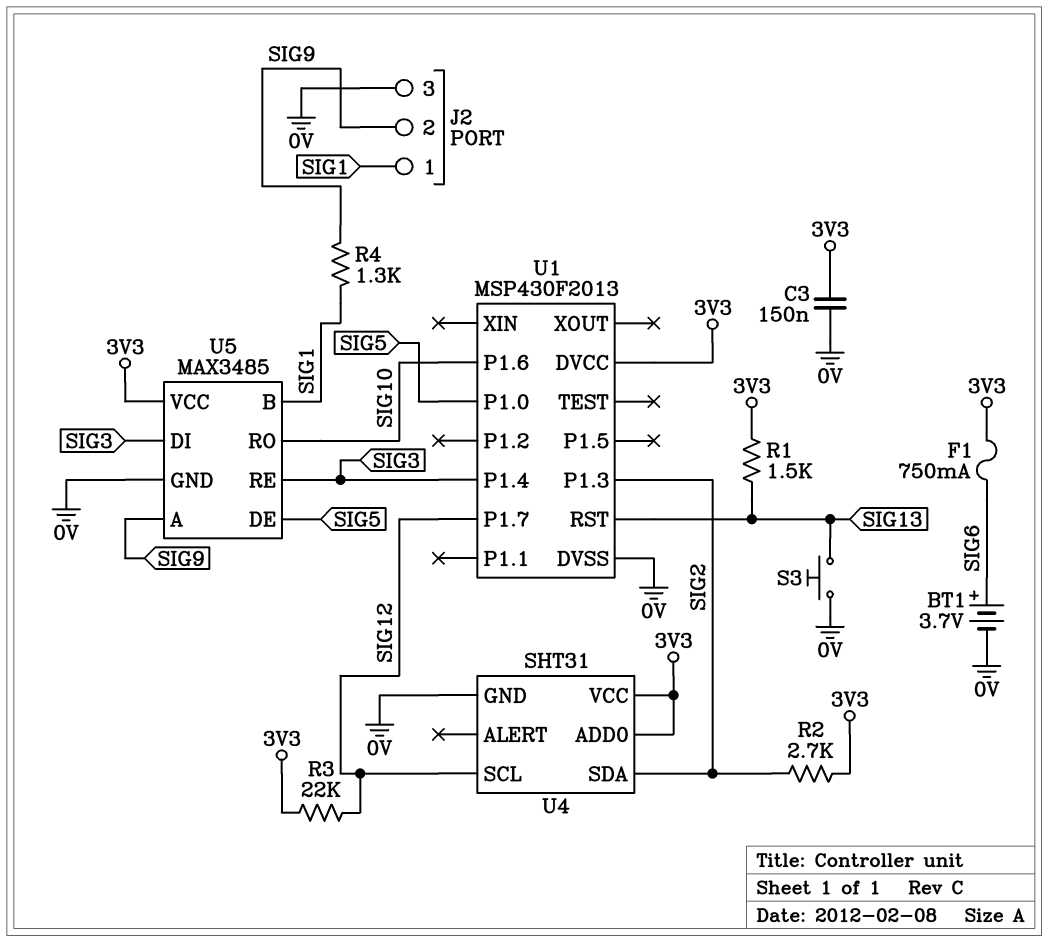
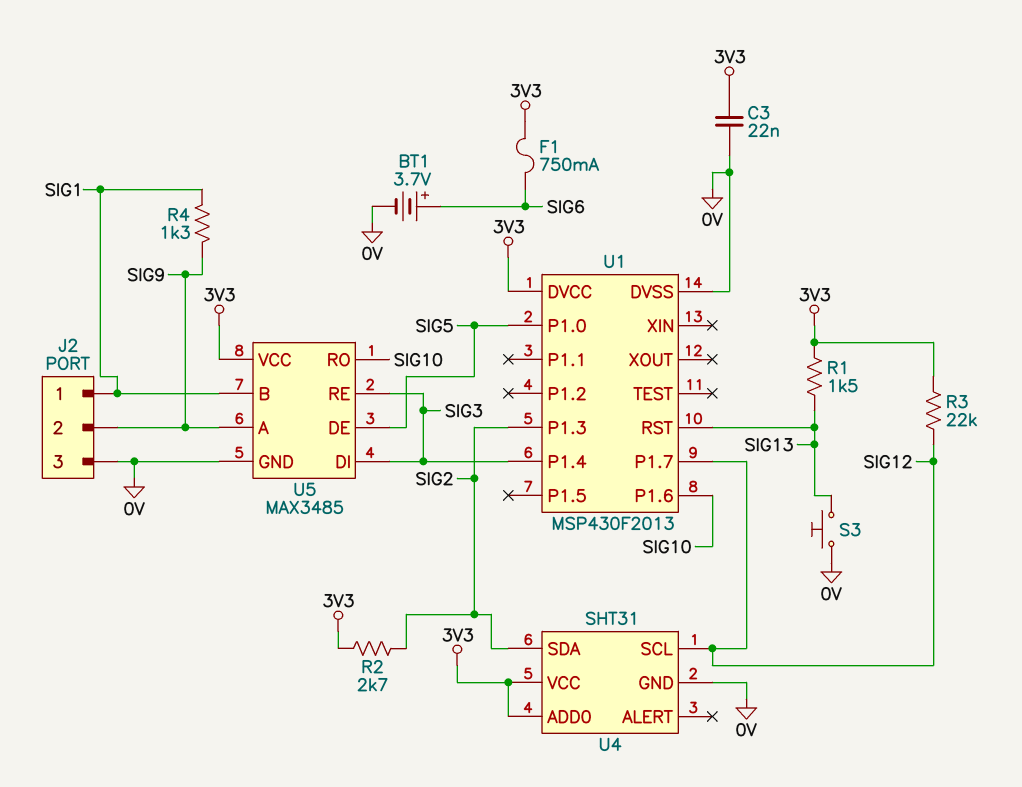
C3: 150nF (0V, 3V3) -> 22nF (0V, 3V3)

